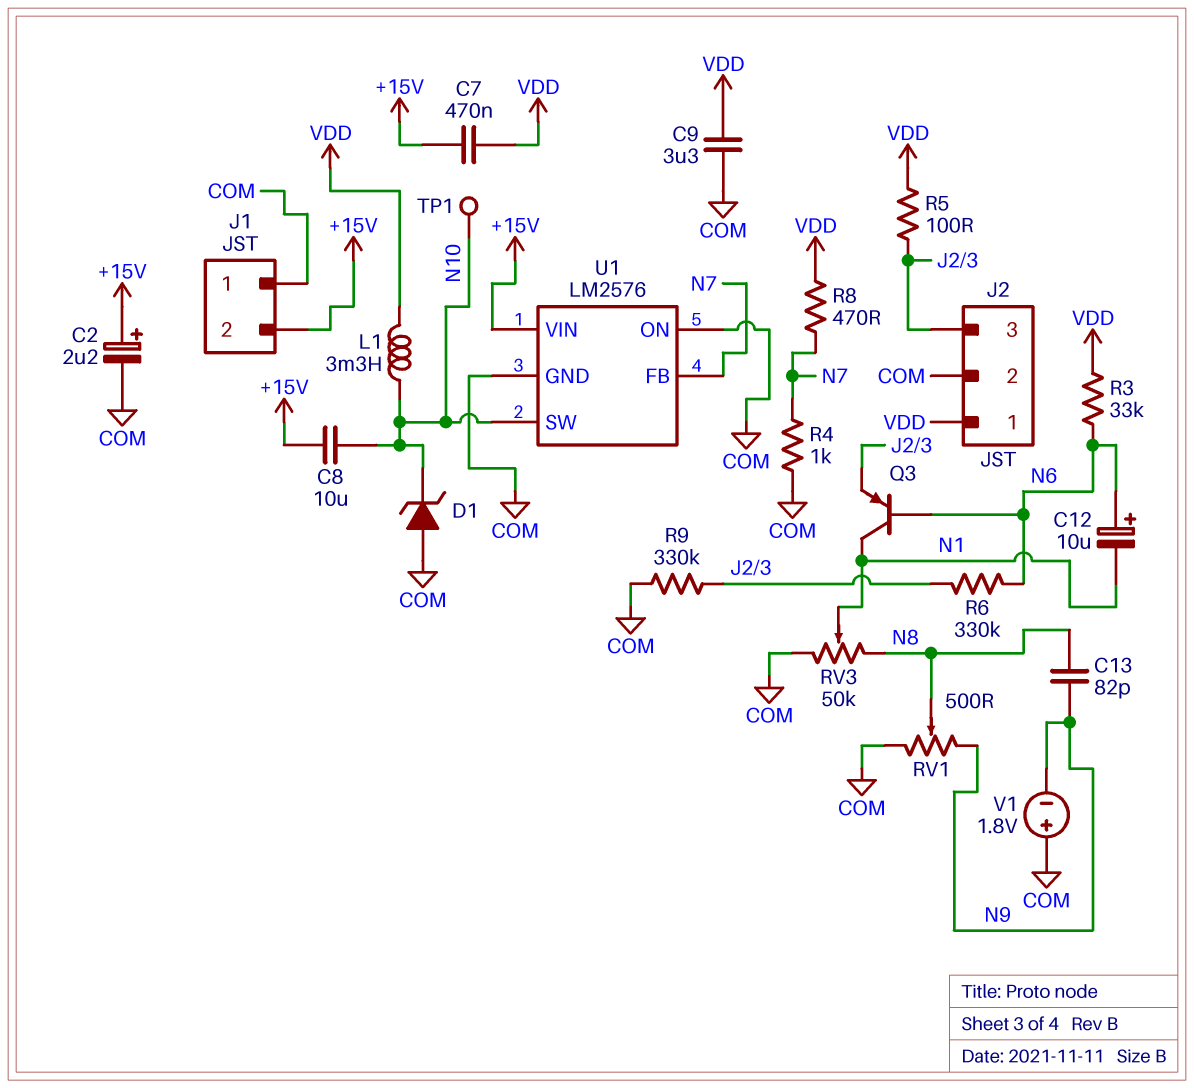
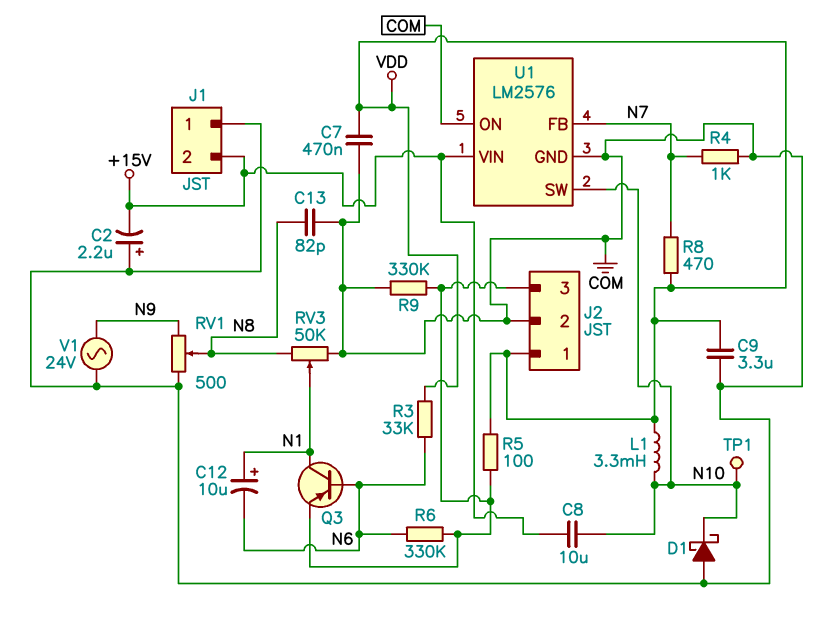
C2: 2.2uF (plus +15V, minus COM) -> 2.2uF (plus COM, minus +15V)
C7: 470nF (+15V, VDD) -> 470nF (COM, VDD)
C12: 10uF (plus N6, minus N1) -> 10uF (plus N1, minus N6)
C13: 82pF (N8, N9) -> 82pF (COM, N8)
D1: zener (A COM, K N10) -> schottky (A COM, K N10)
V1: 1.8V (plus COM, minus N9) -> AC 24V (COM, N9)

